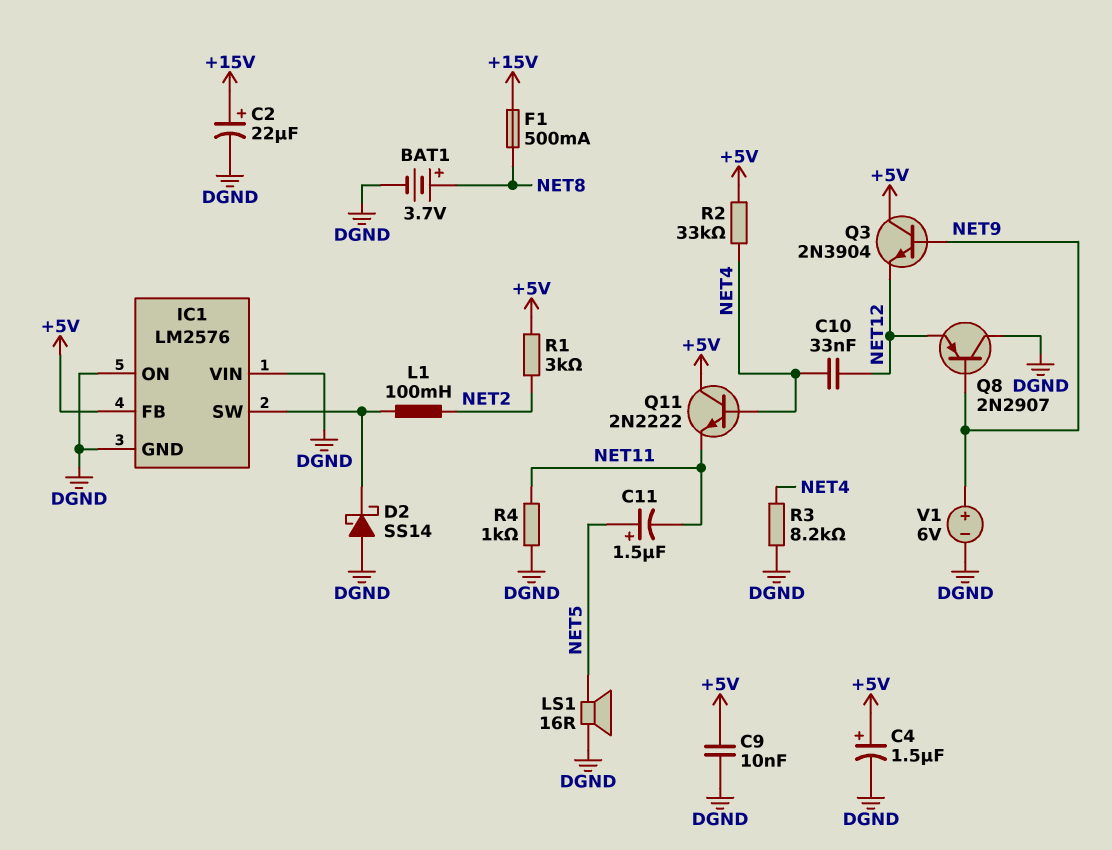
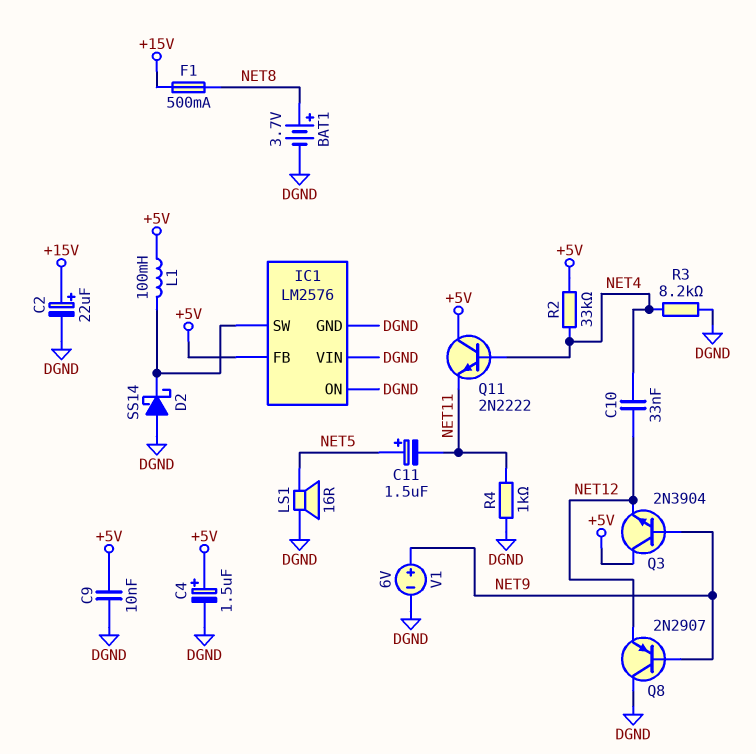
L1: 100mH (IC1/SW, NET2) -> 100mH (+5V, IC1/SW)
R1: 3k (+5V, NET2) -> none

